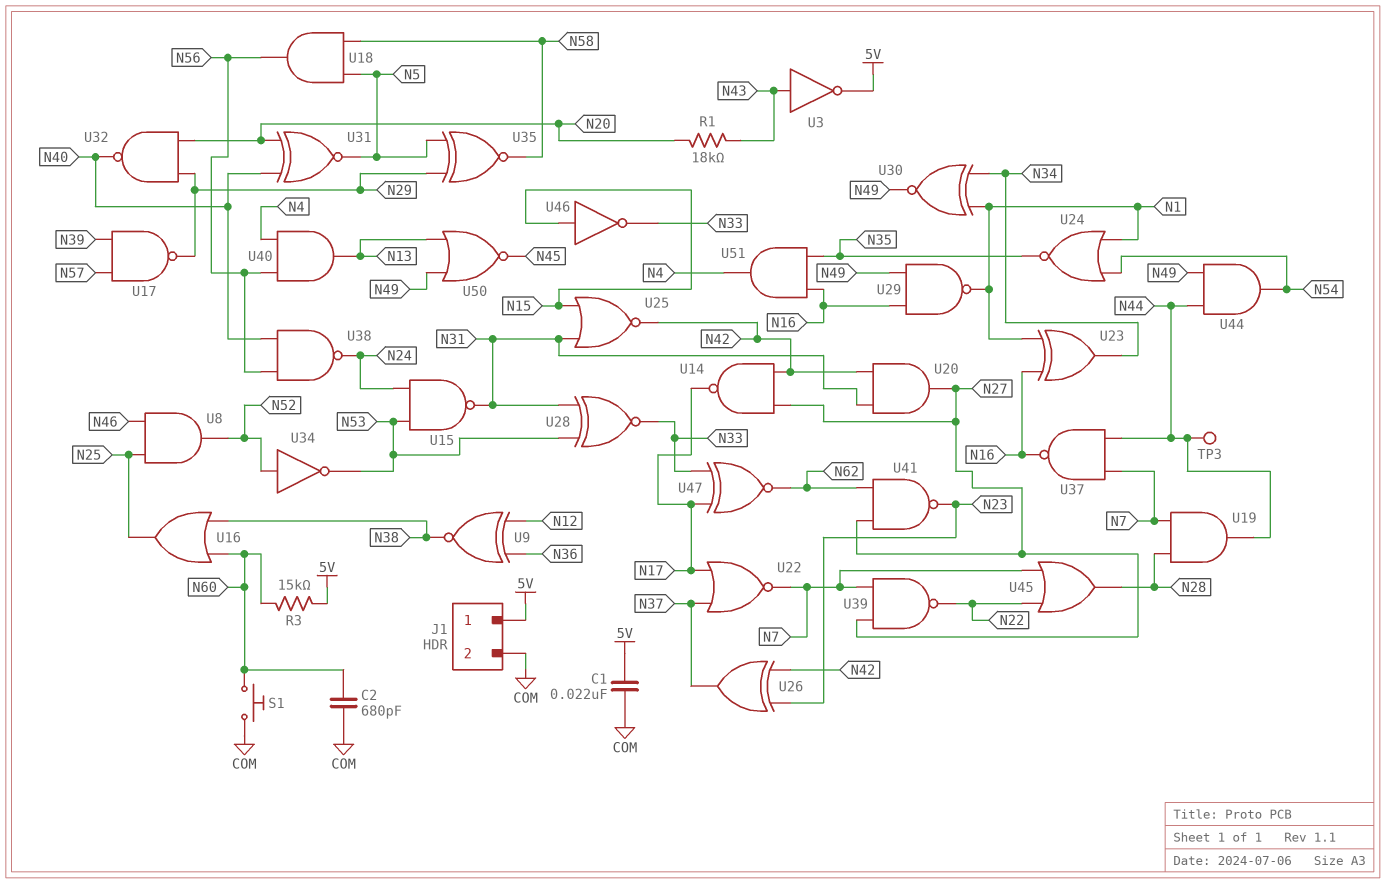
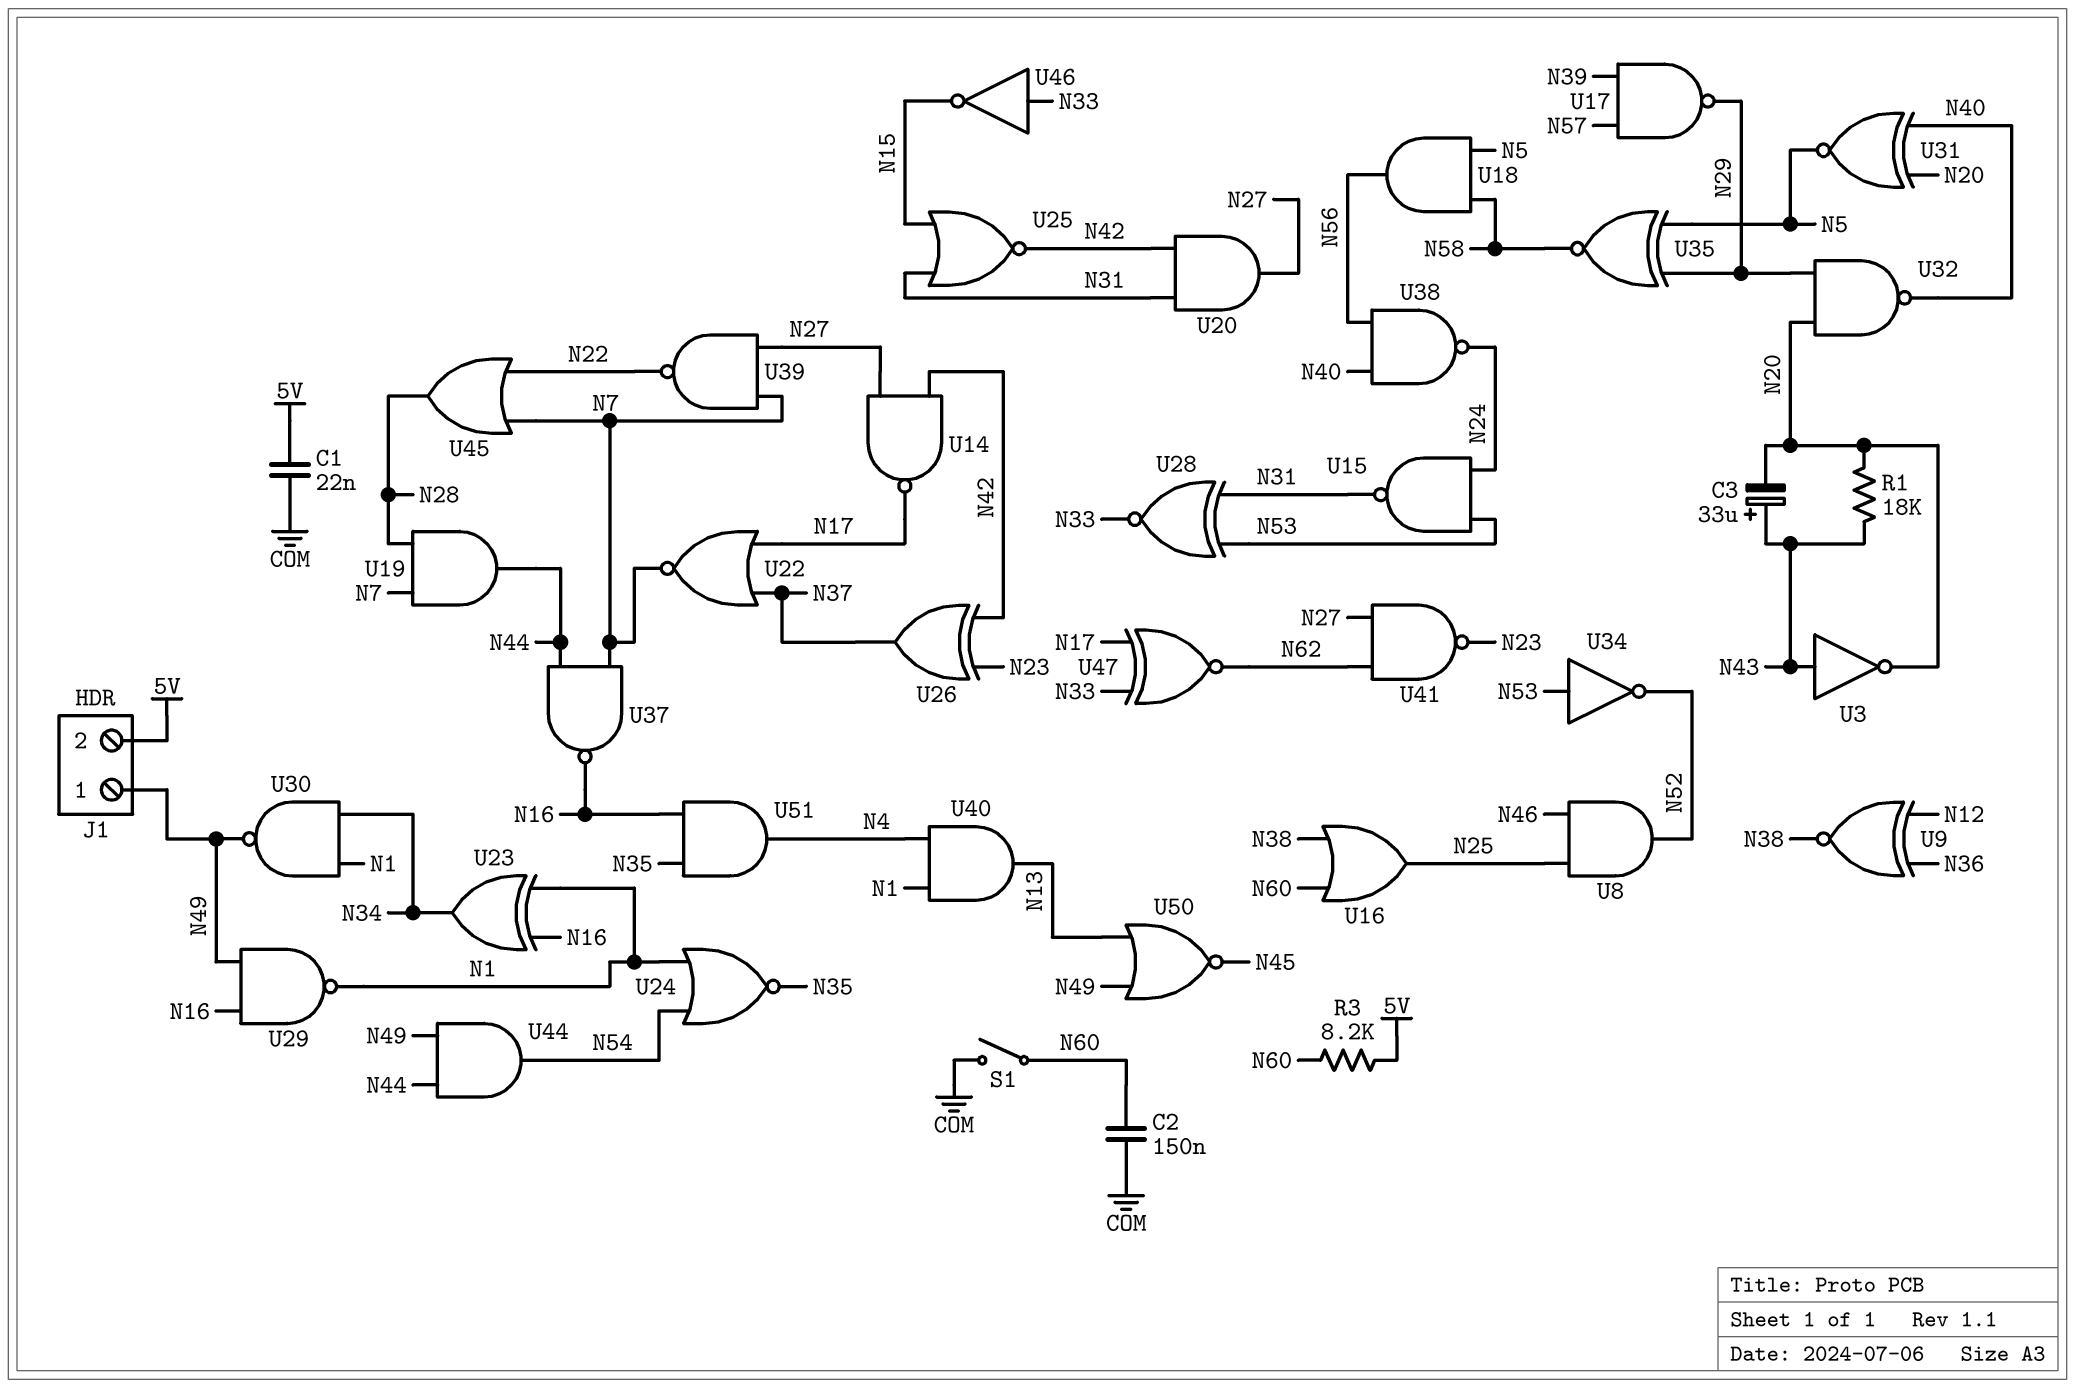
C2: 680pF (COM, N60) -> 150nF (COM, N60)
C3: none -> 33uF (plus N43, minus N20)
J1 pin 1: 5V -> N49
J1 pin 2: COM -> 5V
R3: 15k (5V, N60) -> 8.2k (5V, N60)
S1: button (COM, N60) -> switch (COM, N60)
TP3: test point (N44) -> none
U3: NOT (in N43, out 5V) -> NOT (in N43, out N20)
U30: XNOR (in N1, in N34, out N49) -> NAND (in N1, in N34, out N49)
U34: NOT (in N52, out N53) -> NOT (in N53, out N52)
U40: AND (in N4, in N56, out N13) -> AND (in N1, in N4, out N13)
U46: NOT (in N15, out N33) -> NOT (in N33, out N15)

